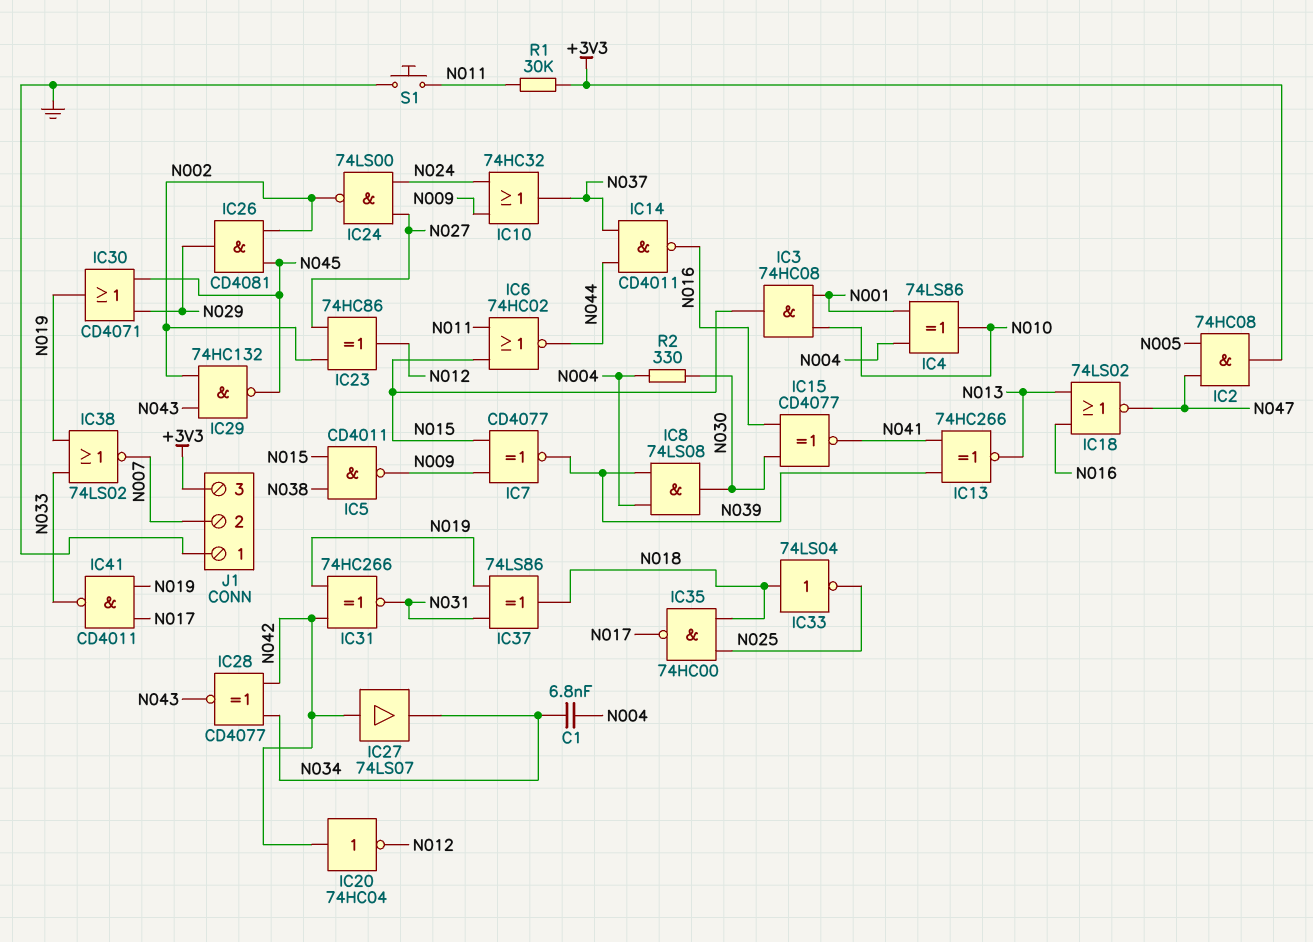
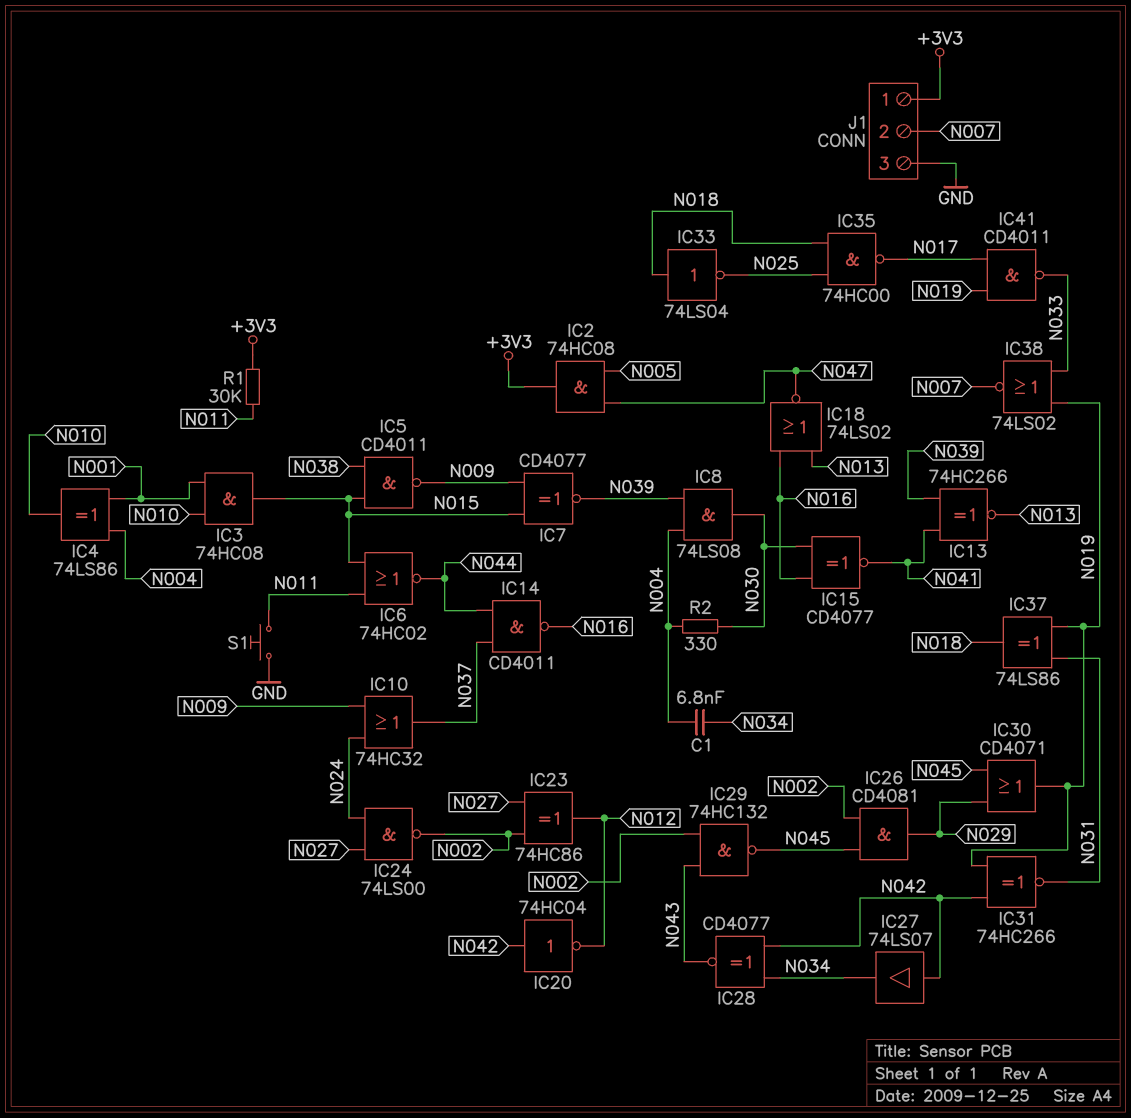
J1 pin 1: GND -> +3V3
J1 pin 3: +3V3 -> GND

